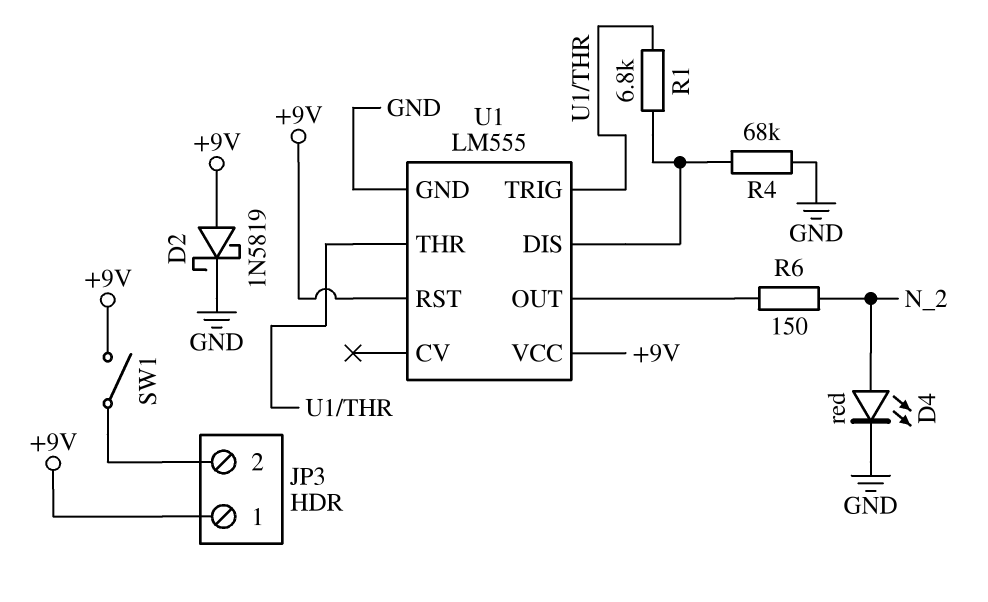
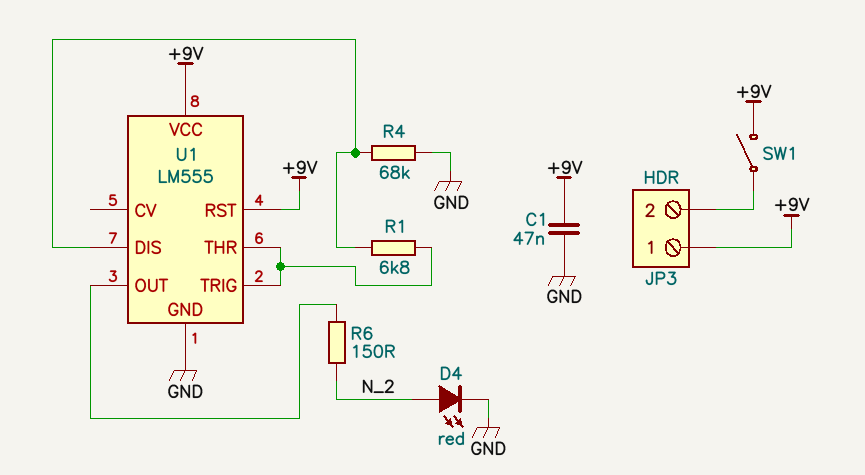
C1: none -> 47nF (+9V, GND)
D2: schottky 1N5819 (A +9V, K GND) -> none

